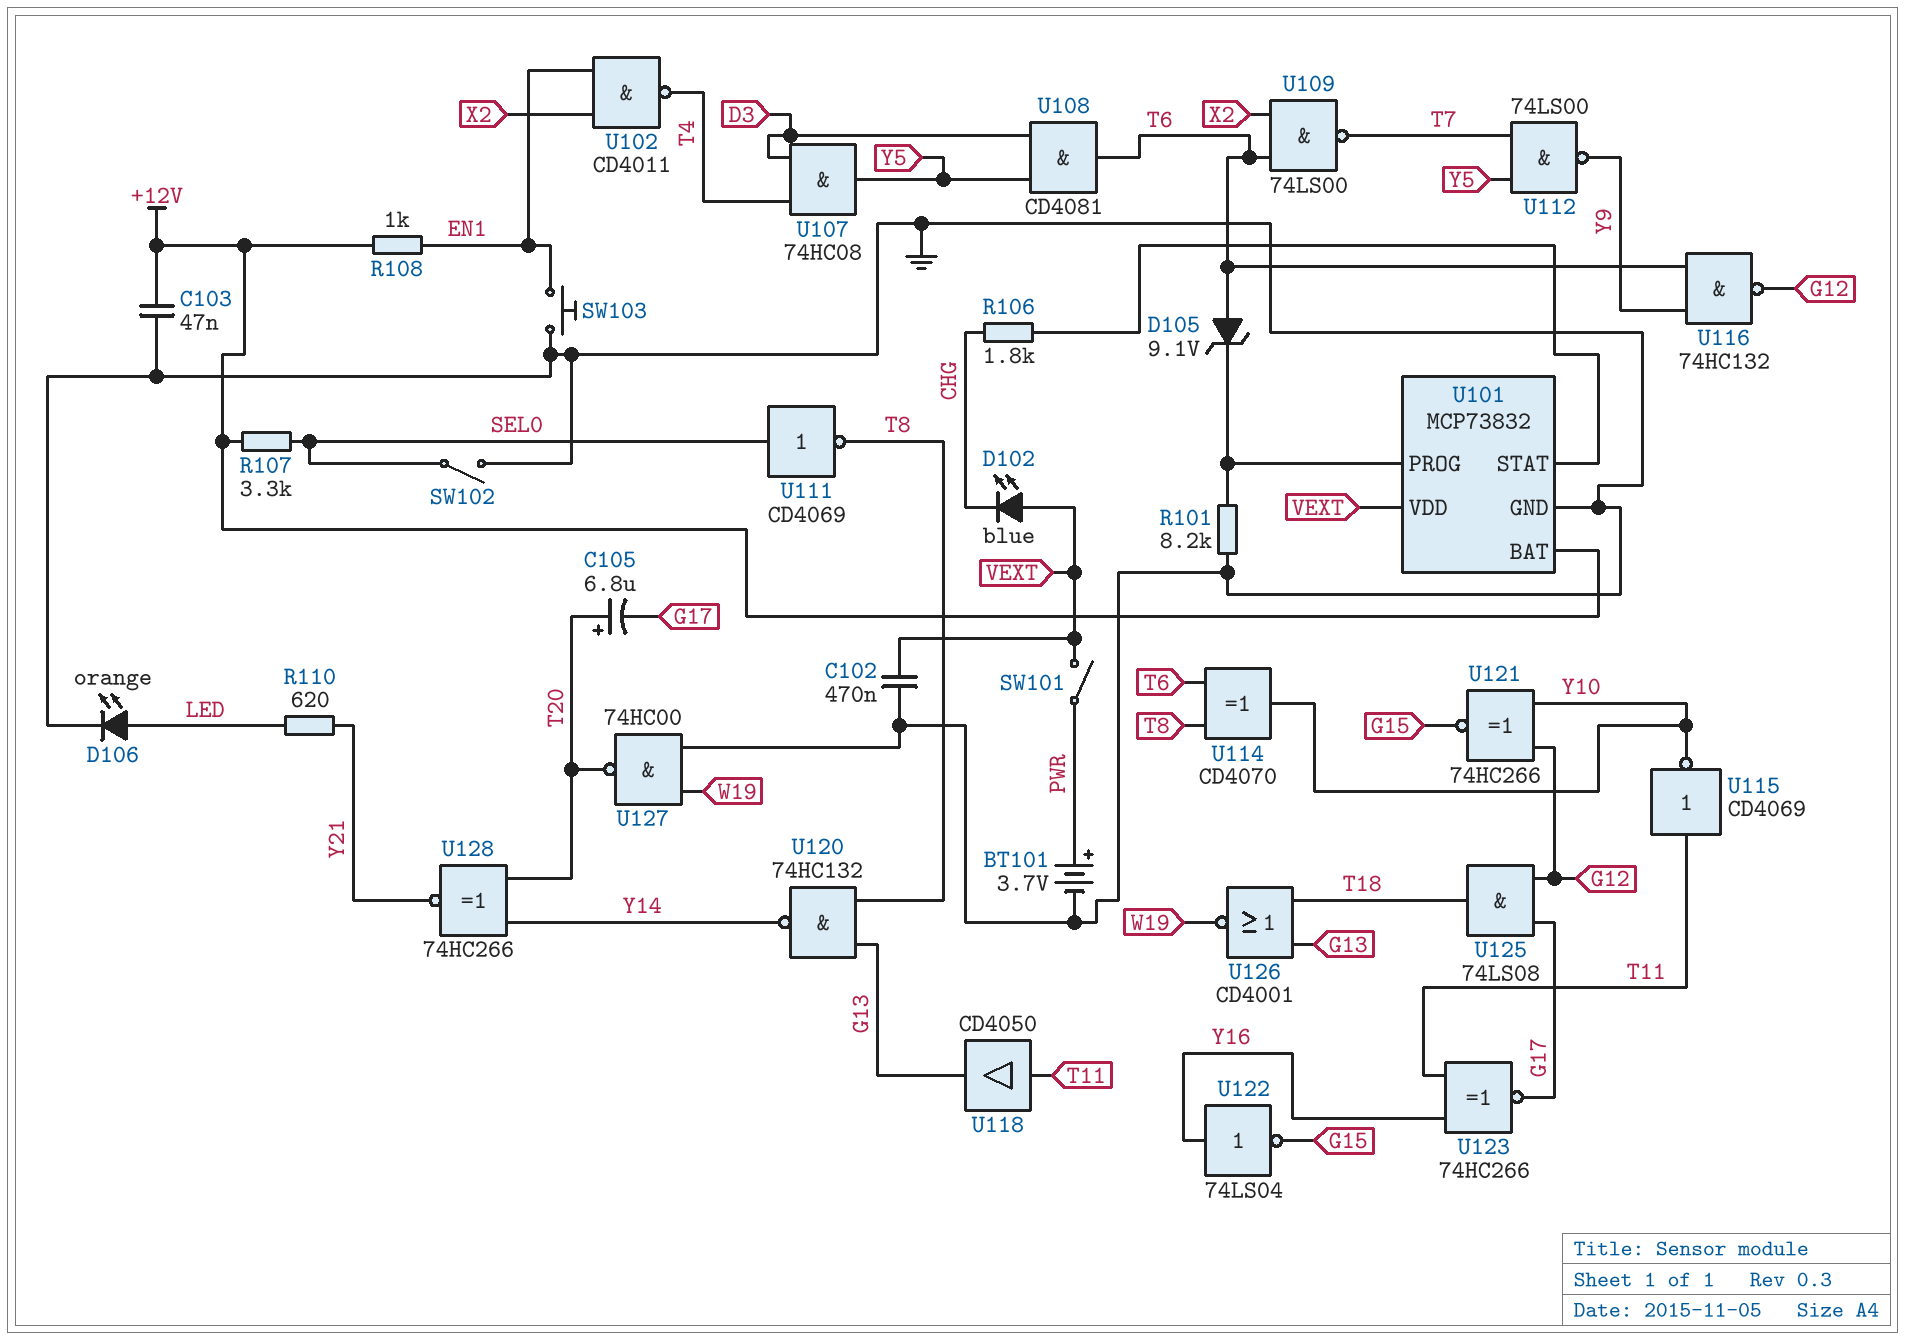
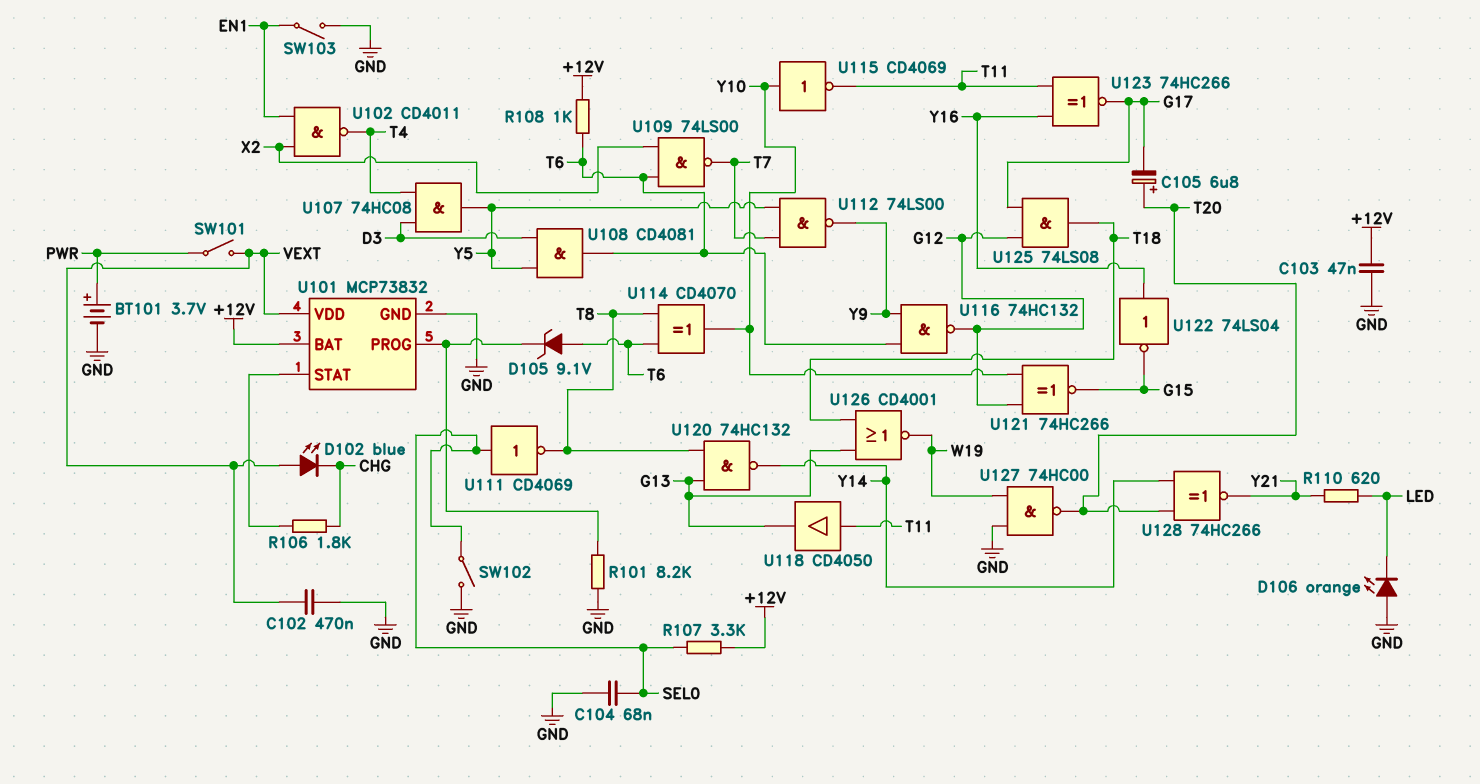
C104: none -> 68nF (GND, SEL0)
D106: LED orange (A LED, K GND) -> LED orange (A GND, K LED)
R108: 1k (+12V, EN1) -> 1k (+12V, T6)
SW103: button (EN1, GND) -> switch (EN1, GND)
U115: NOT CD4069 (in T11, out Y10) -> NOT CD4069 (in Y10, out T11)

